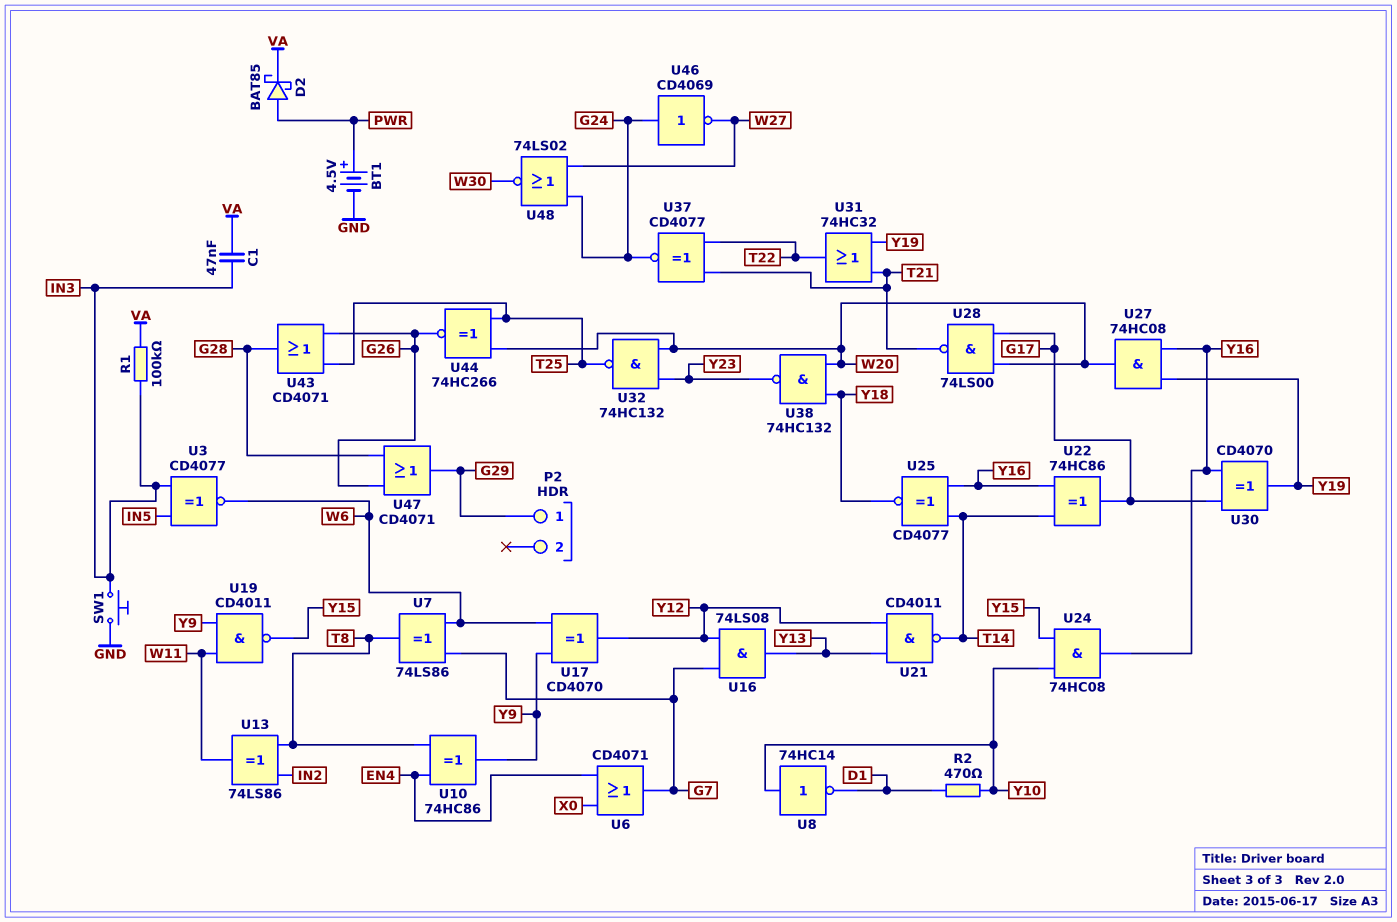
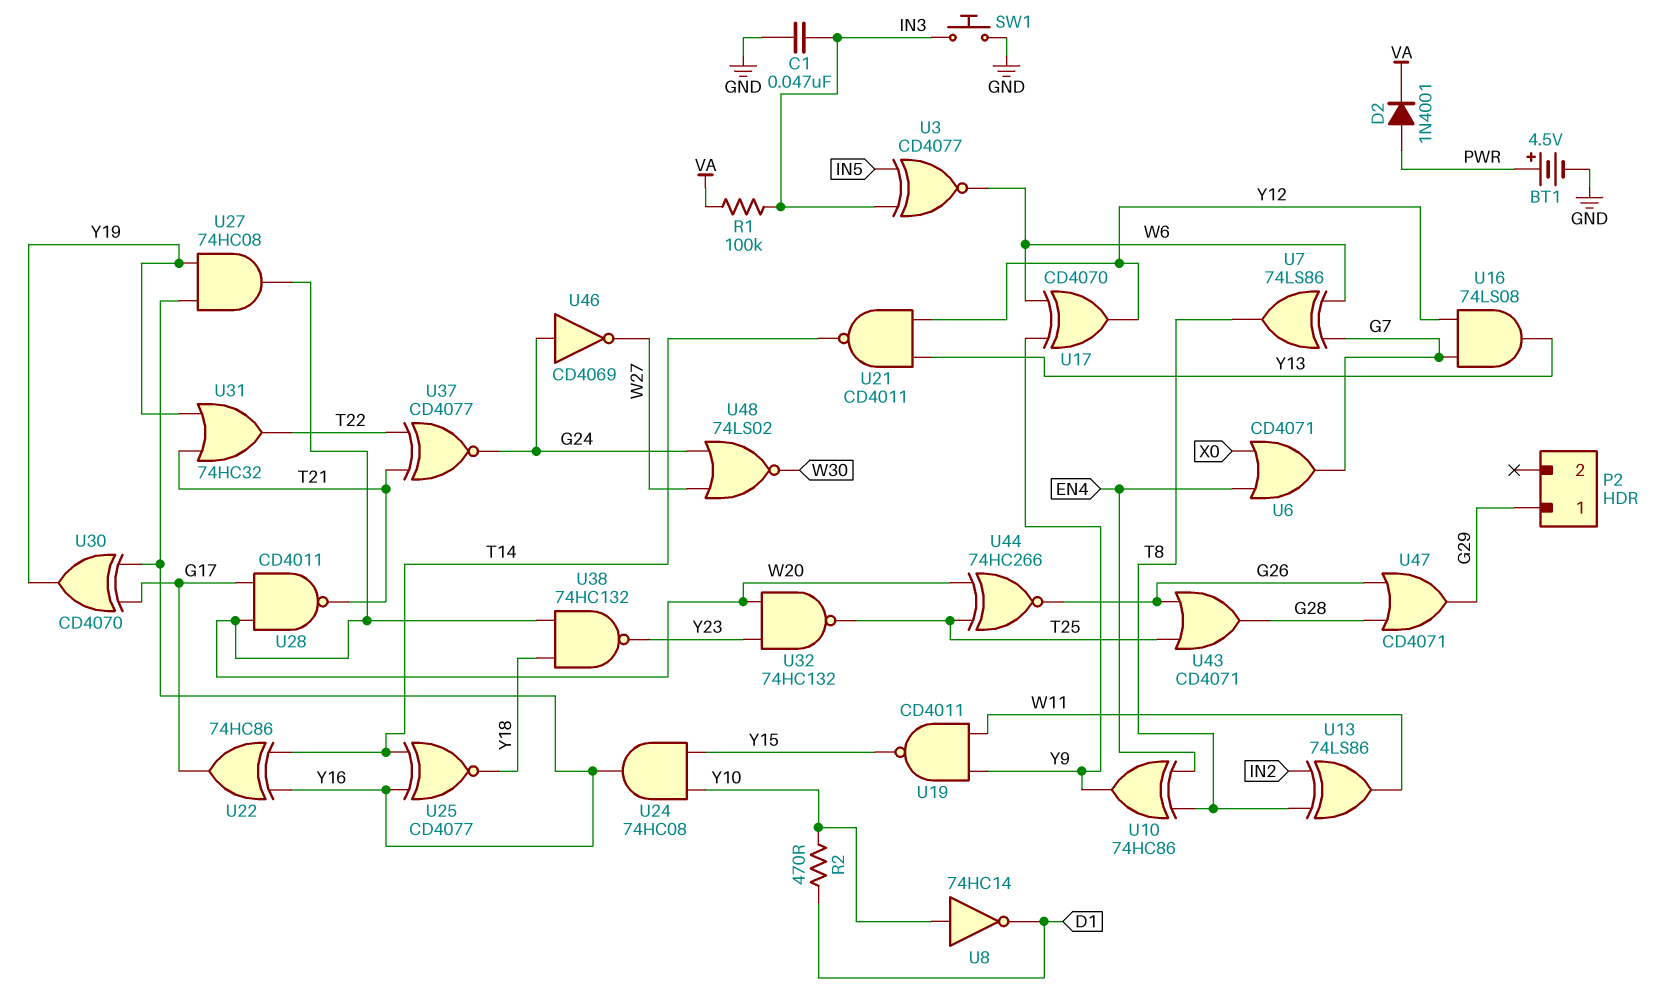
C1: 47nF (IN3, VA) -> 47nF (GND, IN3)
D2: schottky BAT85 (A PWR, K VA) -> diode 1N4001 (A PWR, K VA)
U28: NAND 74LS00 (in G17, in W20, out T21) -> NAND CD4011 (in G17, in W20, out T21)

